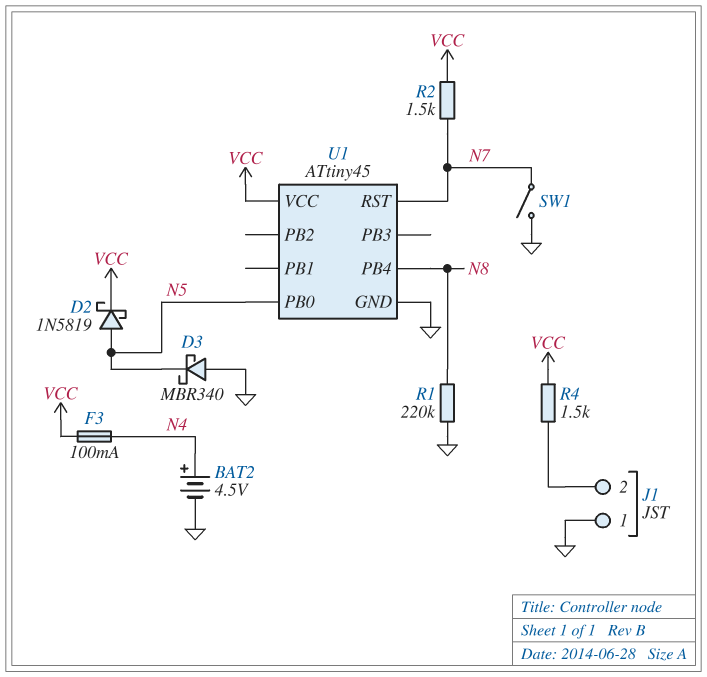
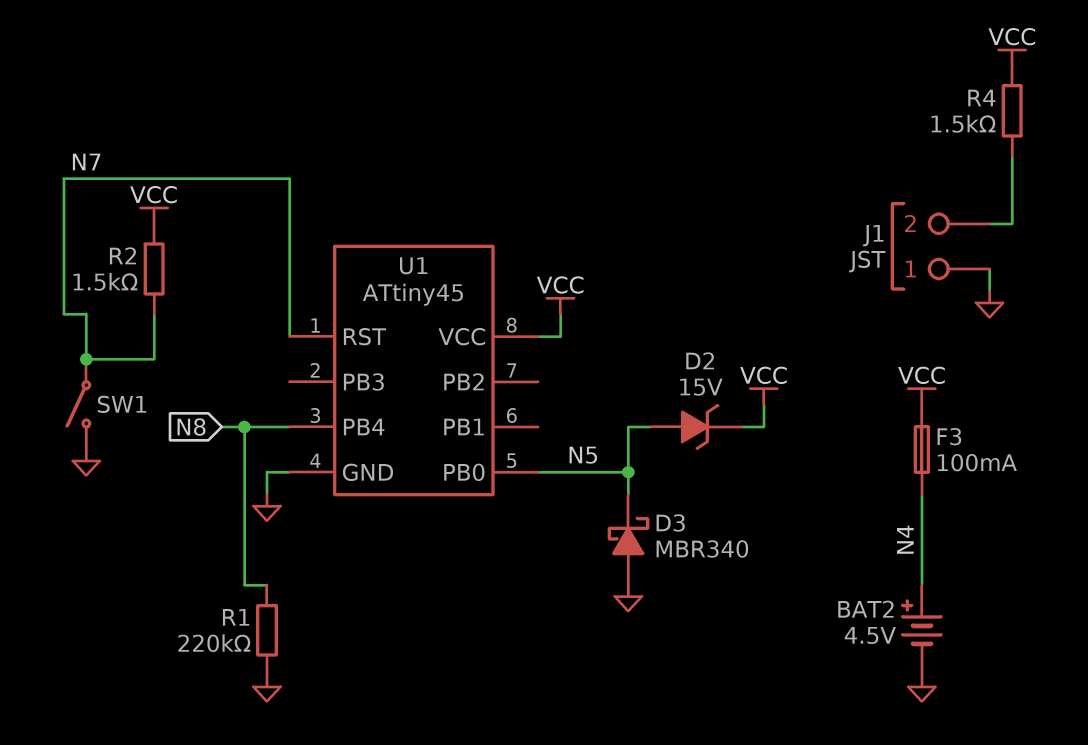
D2: schottky 1N5819 (A N5, K VCC) -> zener 15V (A N5, K VCC)

